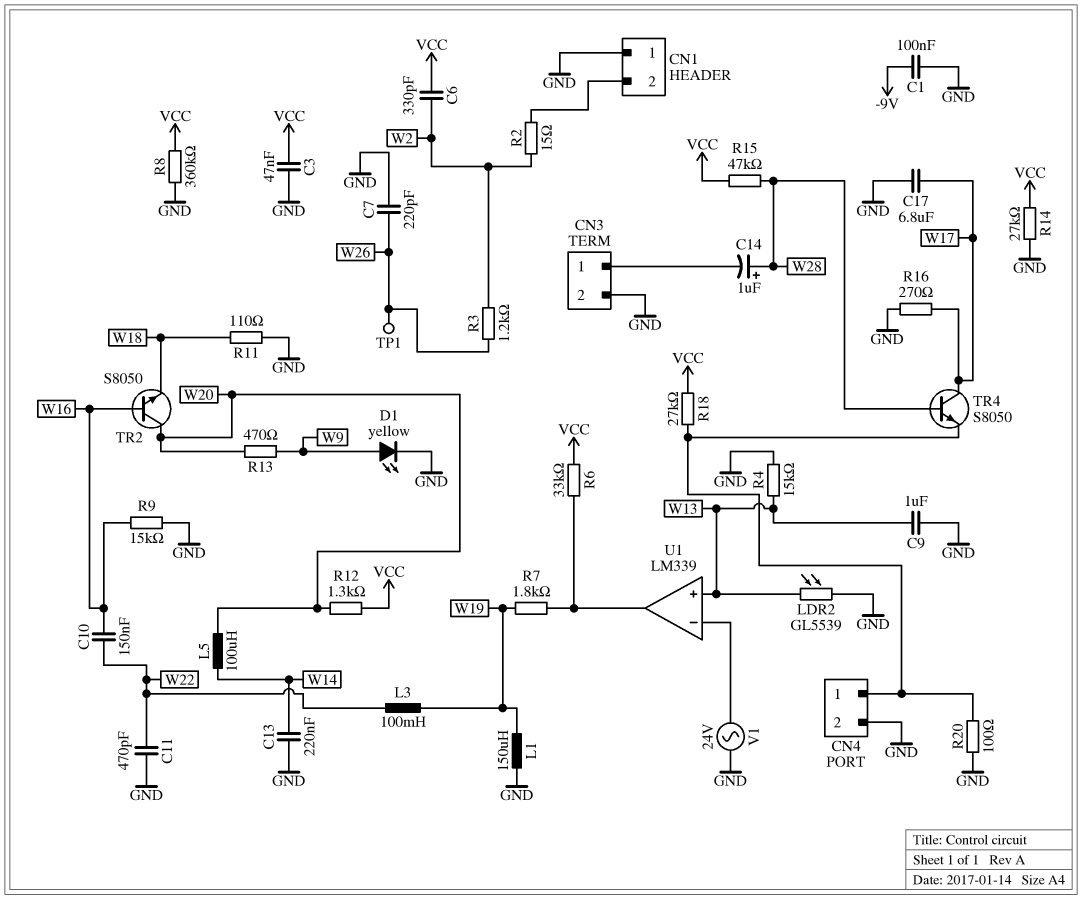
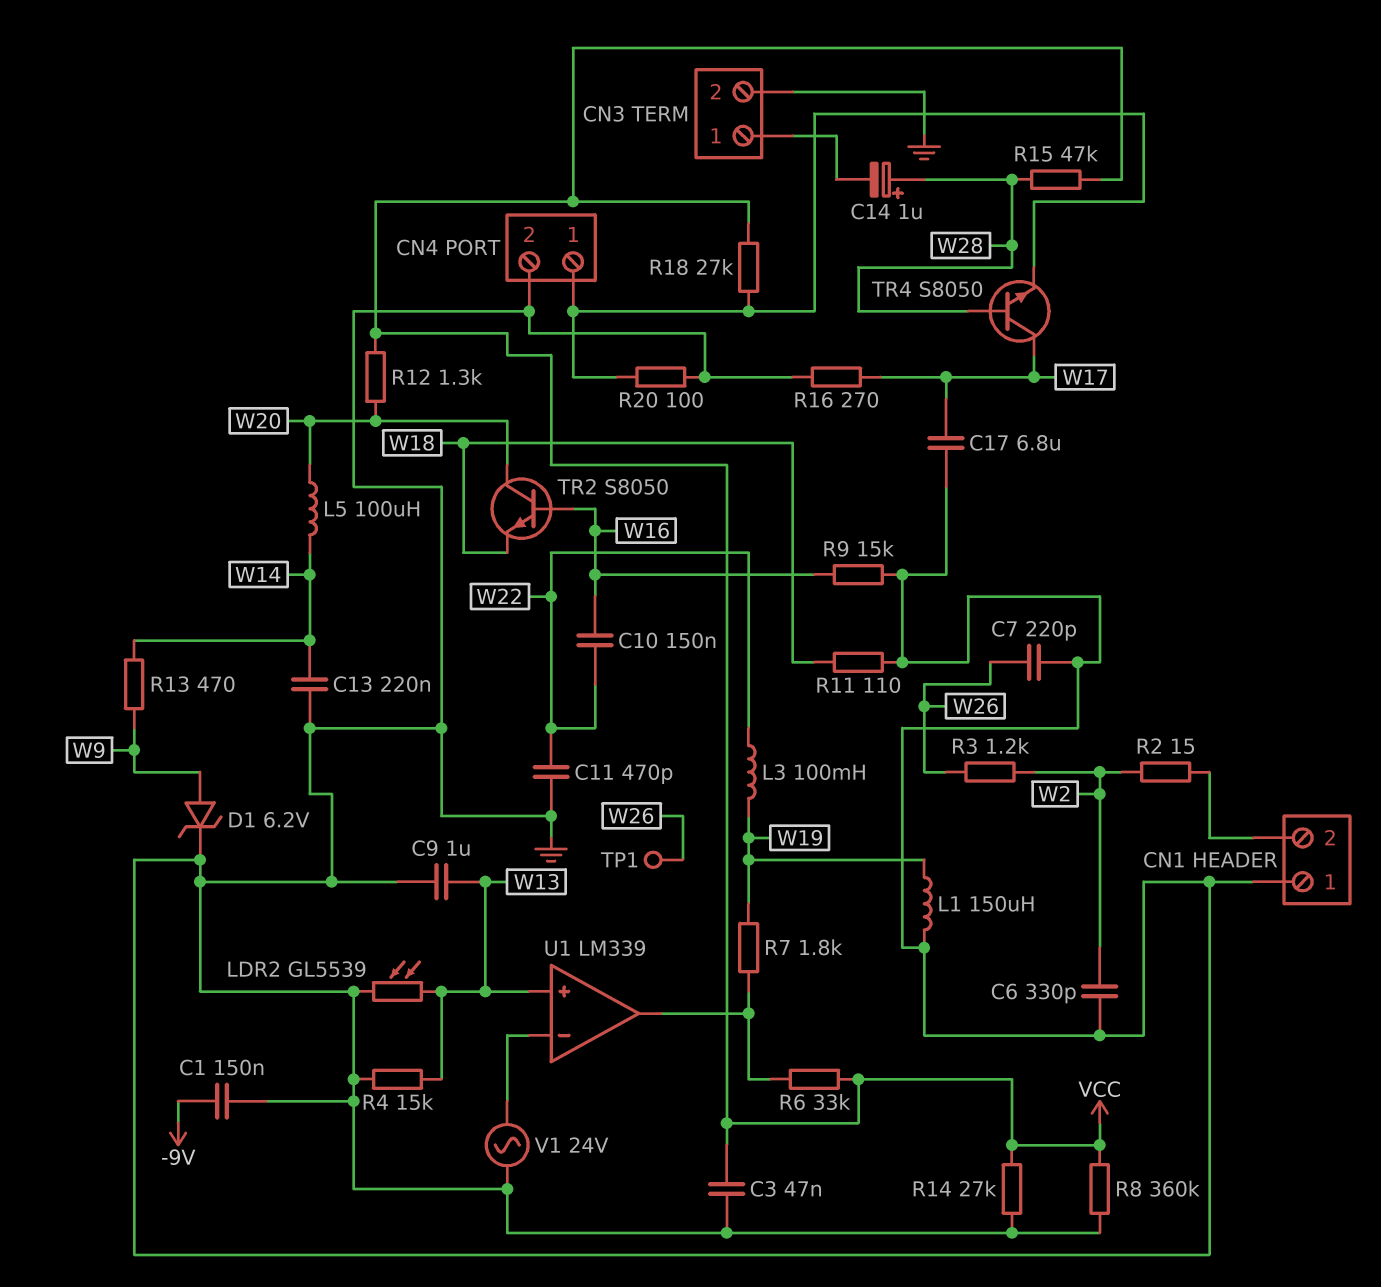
C1: 100nF (-9V, GND) -> 150nF (-9V, GND)
C6: 330pF (VCC, W2) -> 330pF (GND, W2)
D1: LED yellow (A W9, K GND) -> zener 6.2V (A W9, K GND)
R13: 470 (W9, W20) -> 470 (W9, W14)

